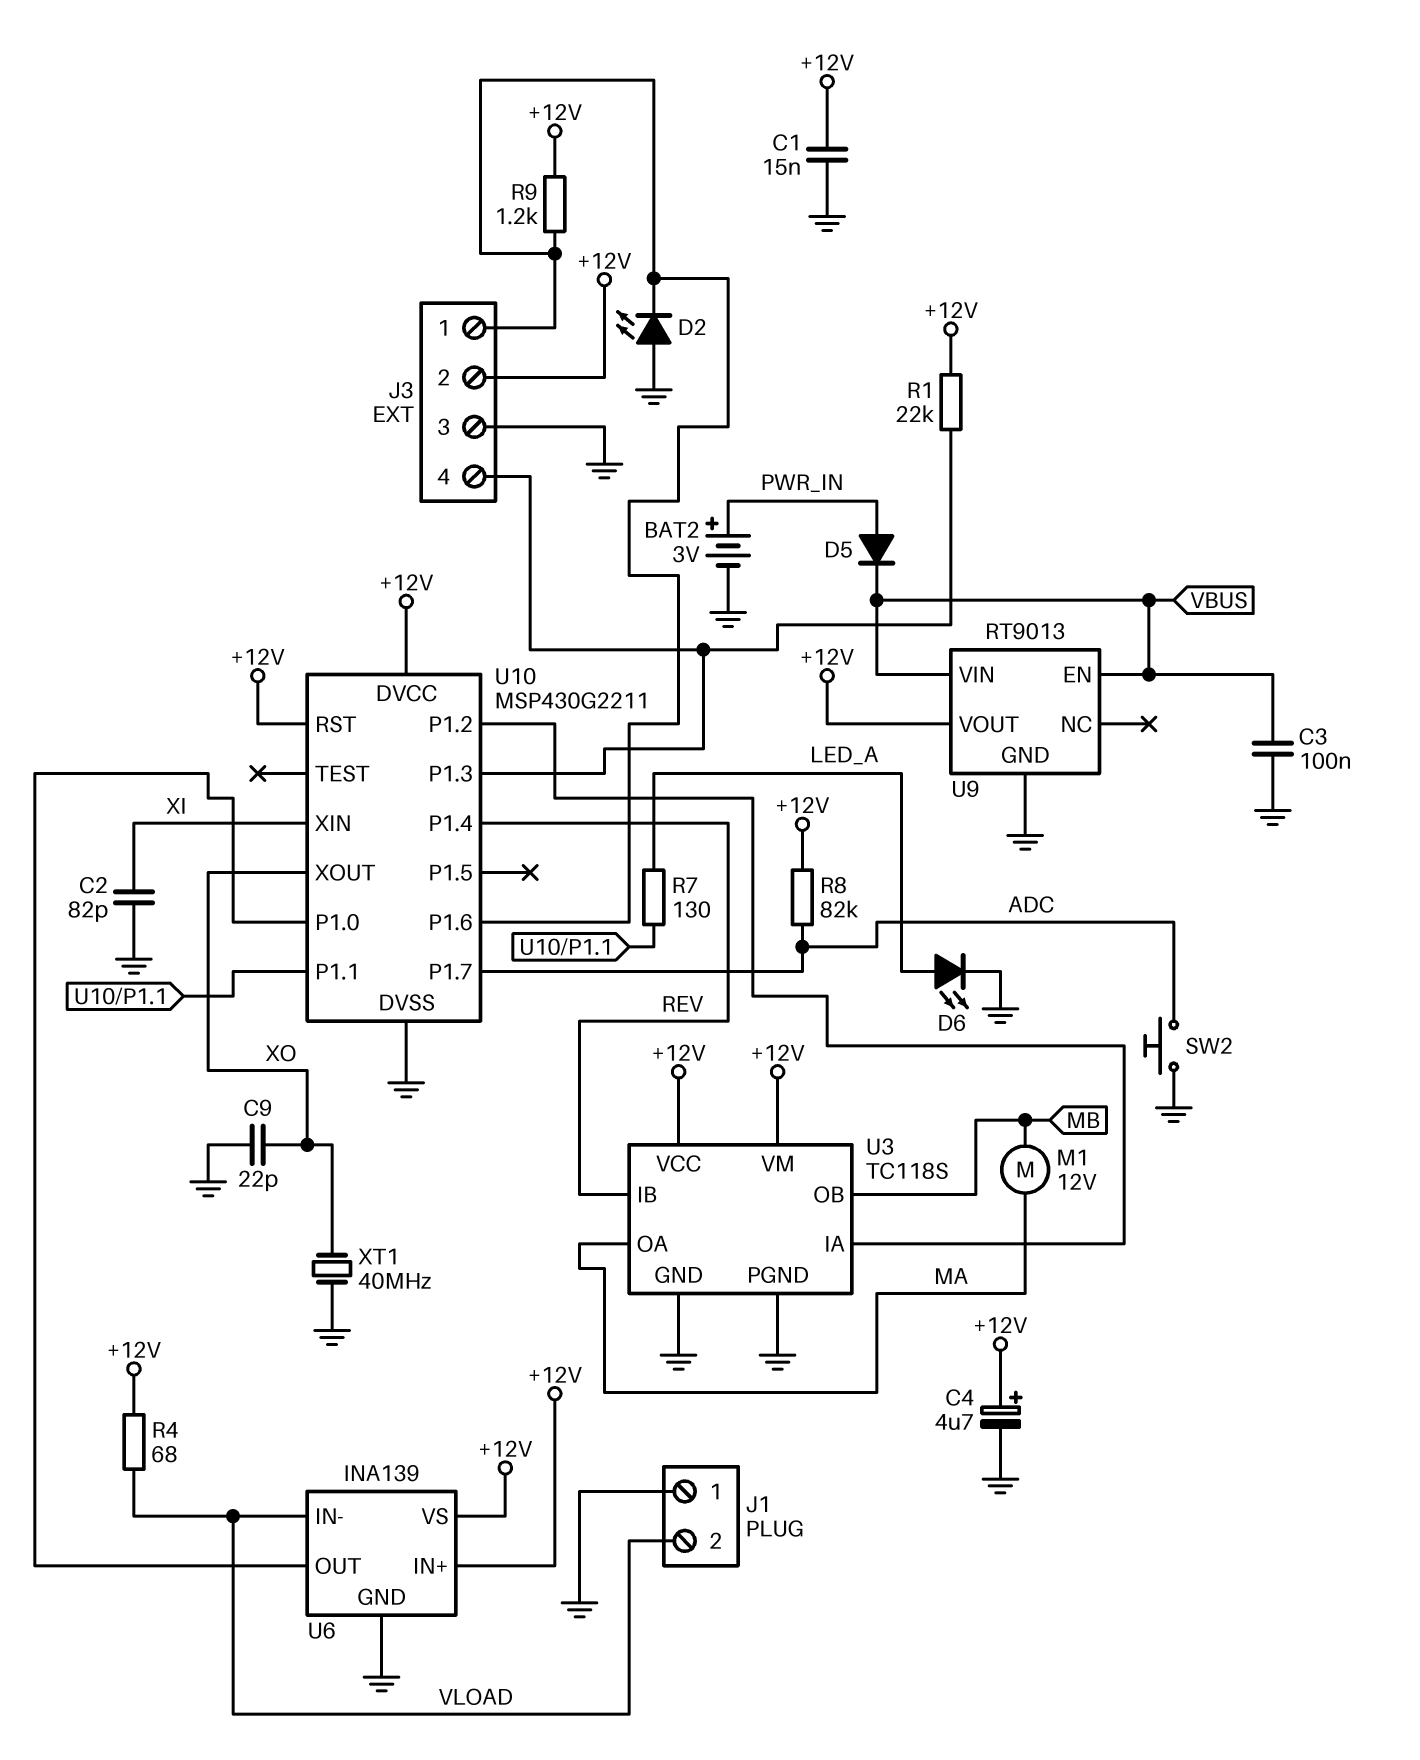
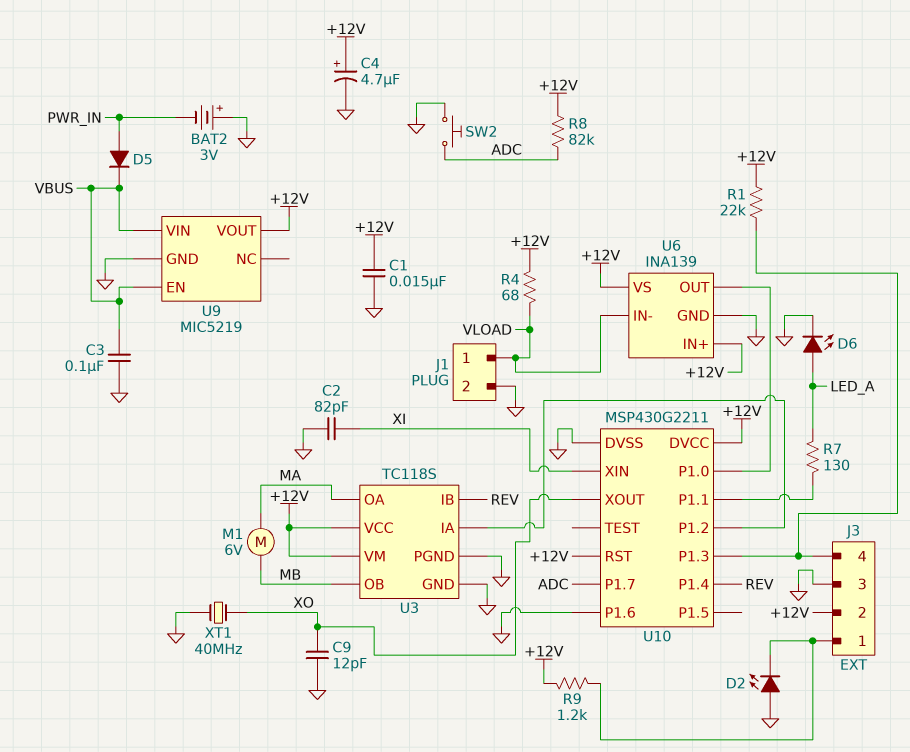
BAT2: 3V (plus PWR_IN, minus GND) -> 3V (plus GND, minus PWR_IN)
C9: 22pF (GND, XO) -> 12pF (GND, XO)
J1 pin 1: GND -> VLOAD
J1 pin 2: VLOAD -> GND
M1: motor 12V (MA, MB) -> motor 6V (MA, MB)
U9: RT9013 -> MIC5219
U10 pin P1.6: J3/1 -> GND

